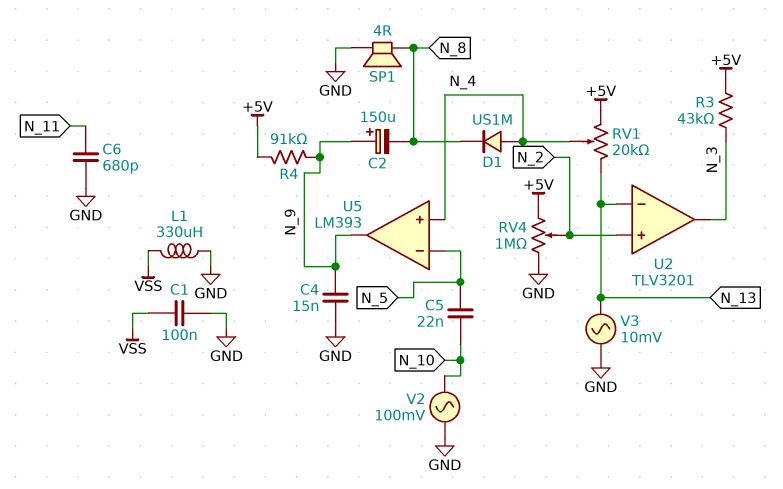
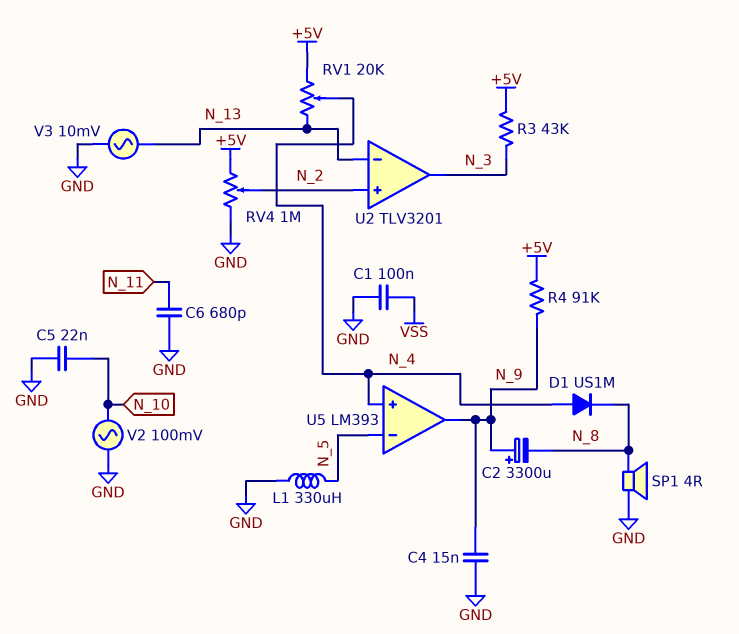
C2: 150uF (plus N_9, minus N_8) -> 3300uF (plus N_9, minus N_8)
C5: 22nF (N_5, N_10) -> 22nF (GND, N_10)
L1: 330uH (GND, VSS) -> 330uH (GND, N_5)

